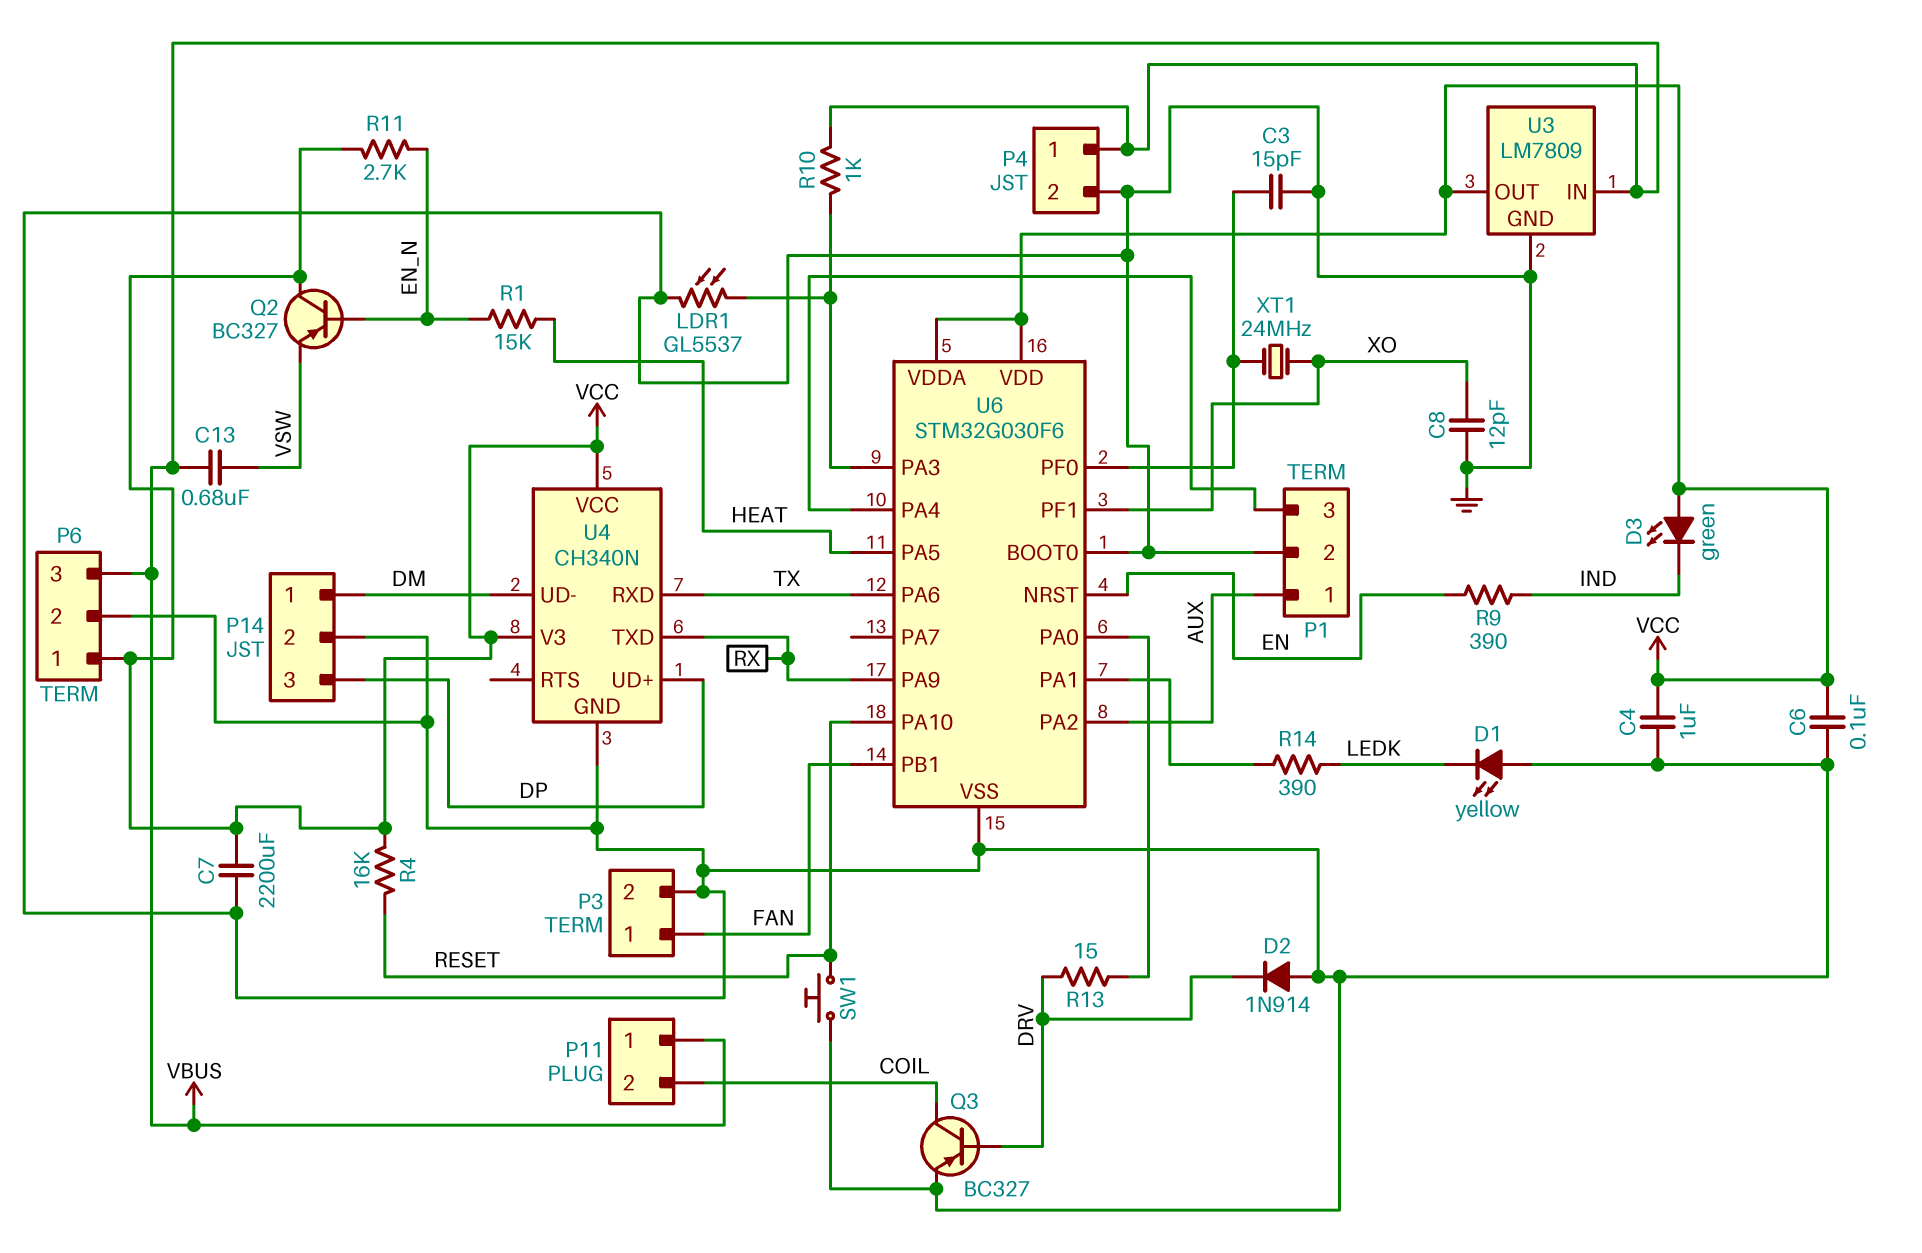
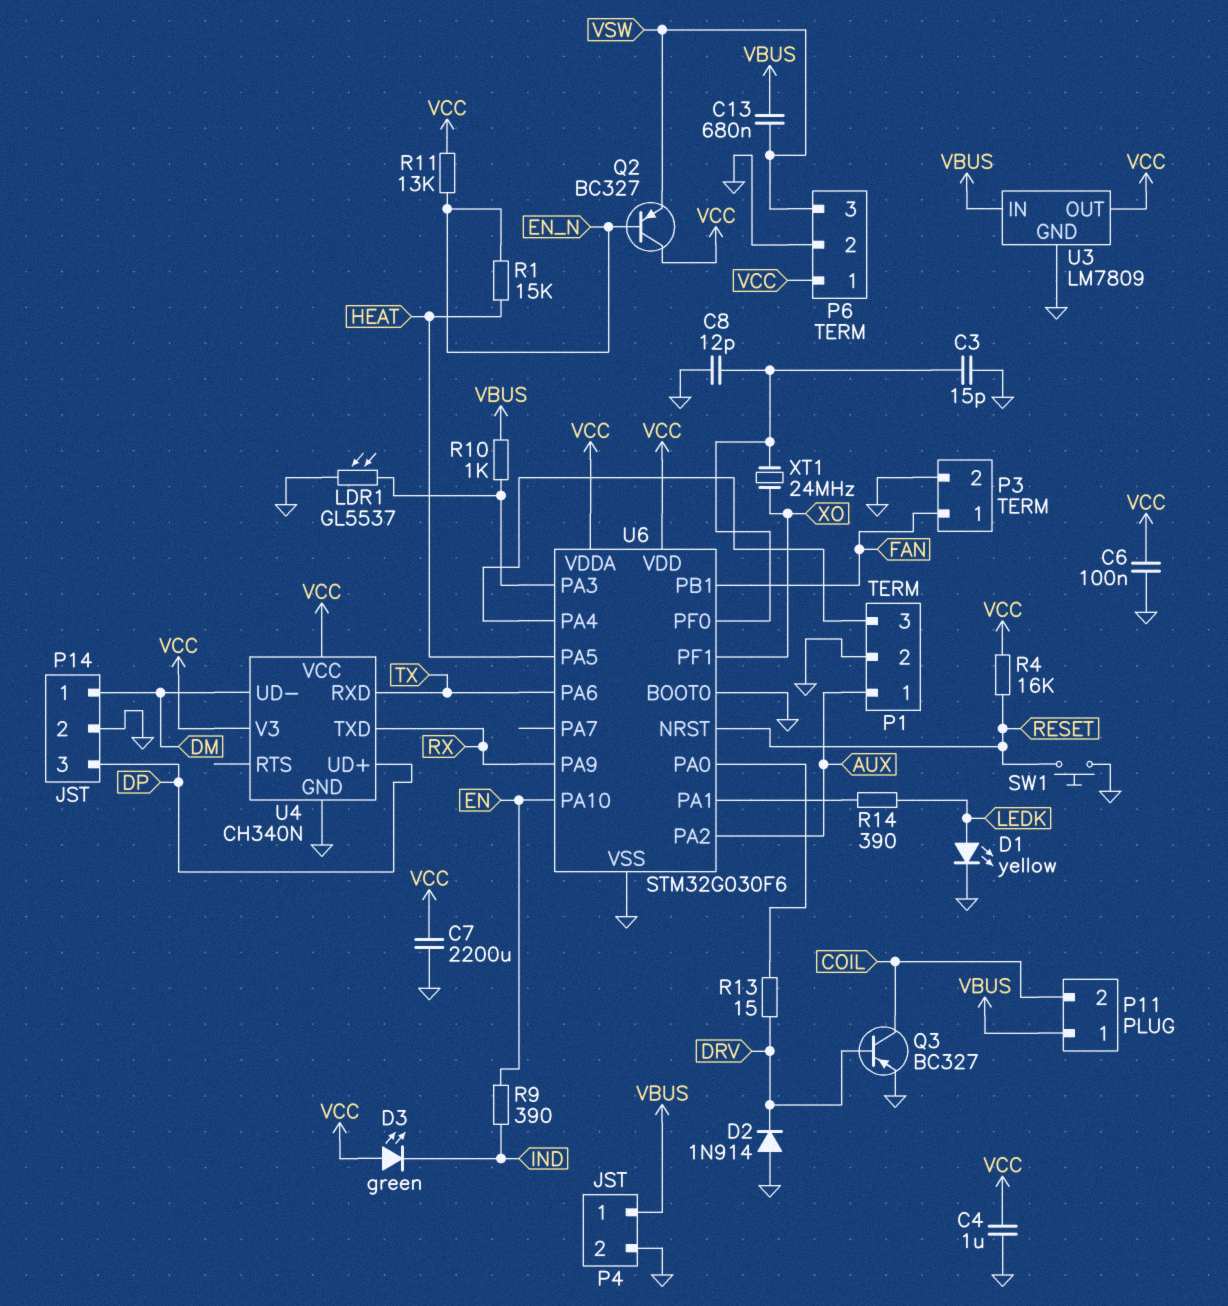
C8: 12pF (GND, XO) -> 12pF (GND, U6/PF0)
D1: LED yellow (A GND, K LEDK) -> LED yellow (A LEDK, K GND)
P6 pin 3: VBUS -> VSW
R11: 2.7k (EN_N, VCC) -> 13k (EN_N, VCC)
U6 pin NRST: EN -> RESET
U6 pin PA10: RESET -> EN

